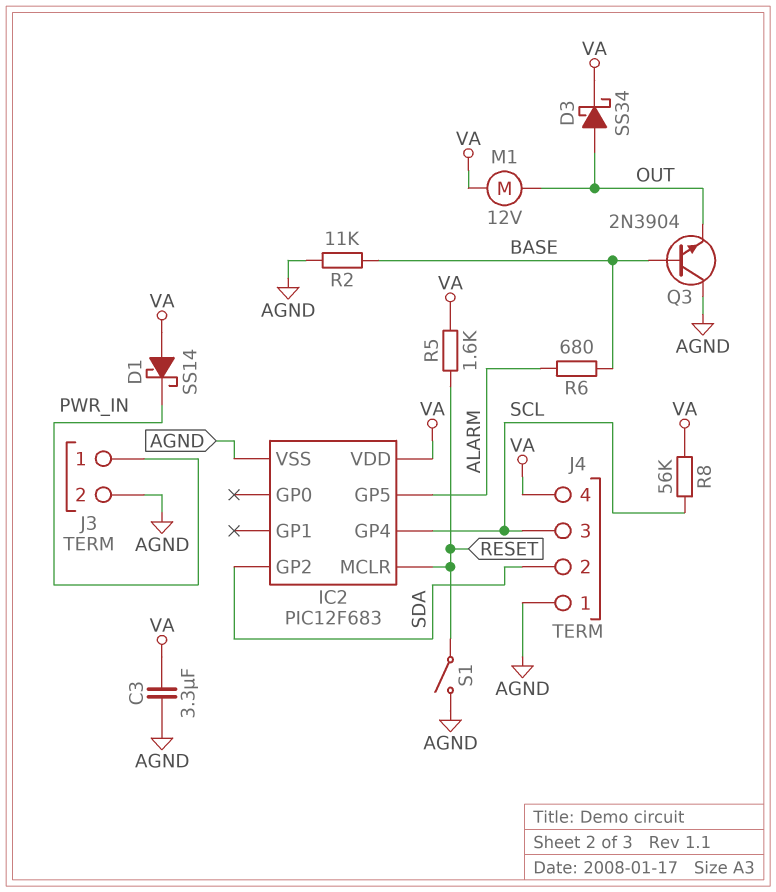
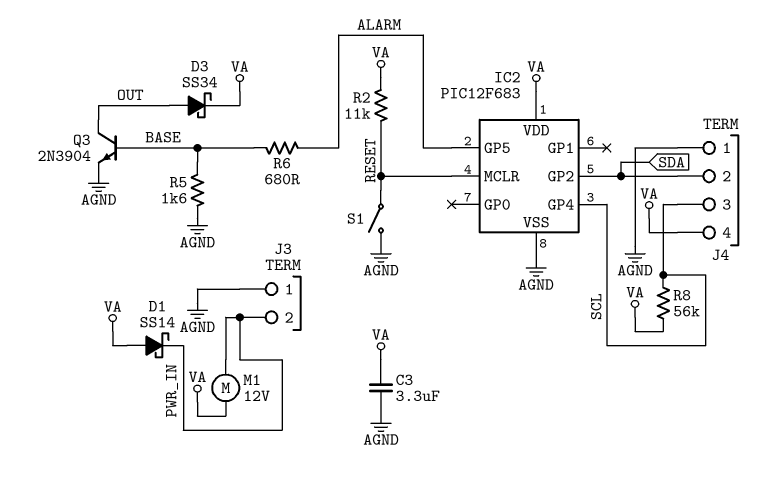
J3 pin 1: PWR_IN -> AGND
J3 pin 2: AGND -> PWR_IN
M1: motor 12V (OUT, VA) -> motor 12V (PWR_IN, VA)
Q3: NPN 2N3904 (B BASE, C AGND, E OUT) -> NPN 2N3904 (B BASE, C OUT, E AGND)
R2: 11k (AGND, BASE) -> 11k (RESET, VA)
R5: 1.6k (RESET, VA) -> 1.6k (AGND, BASE)

